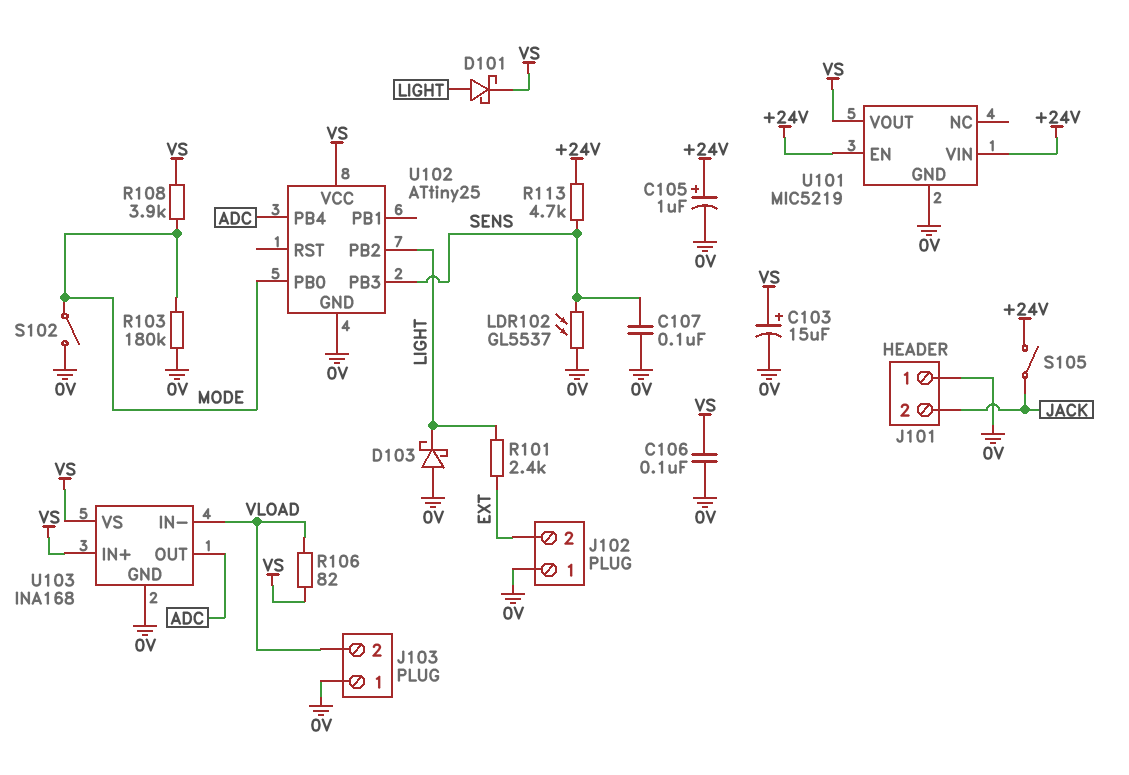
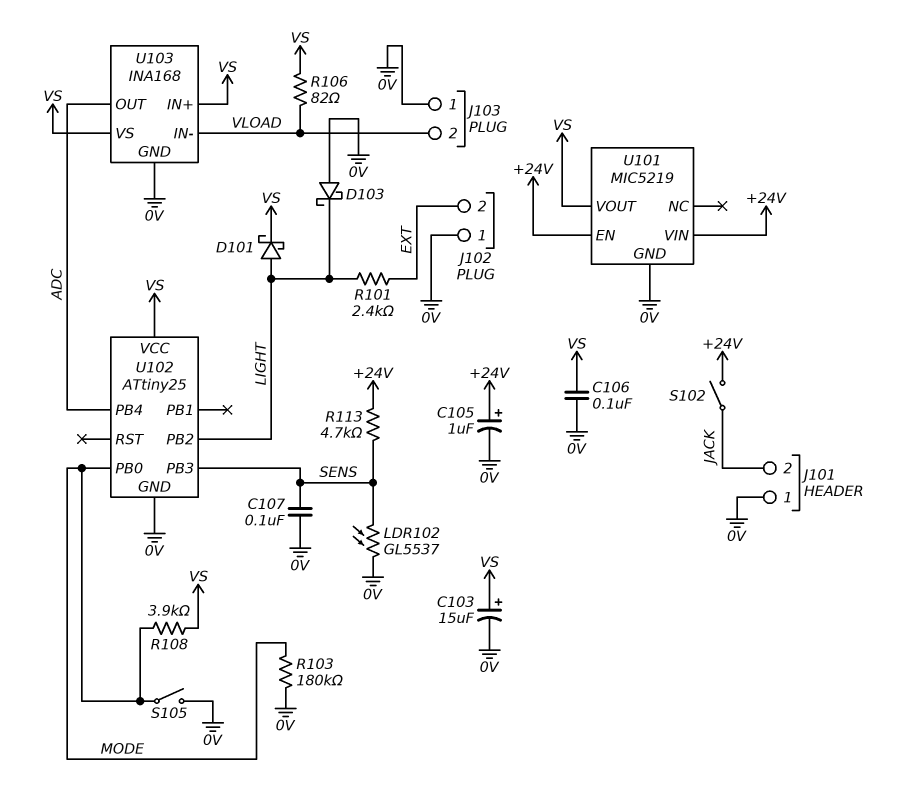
S102: switch (0V, MODE) -> switch (+24V, JACK)
S105: switch (+24V, JACK) -> switch (0V, MODE)

